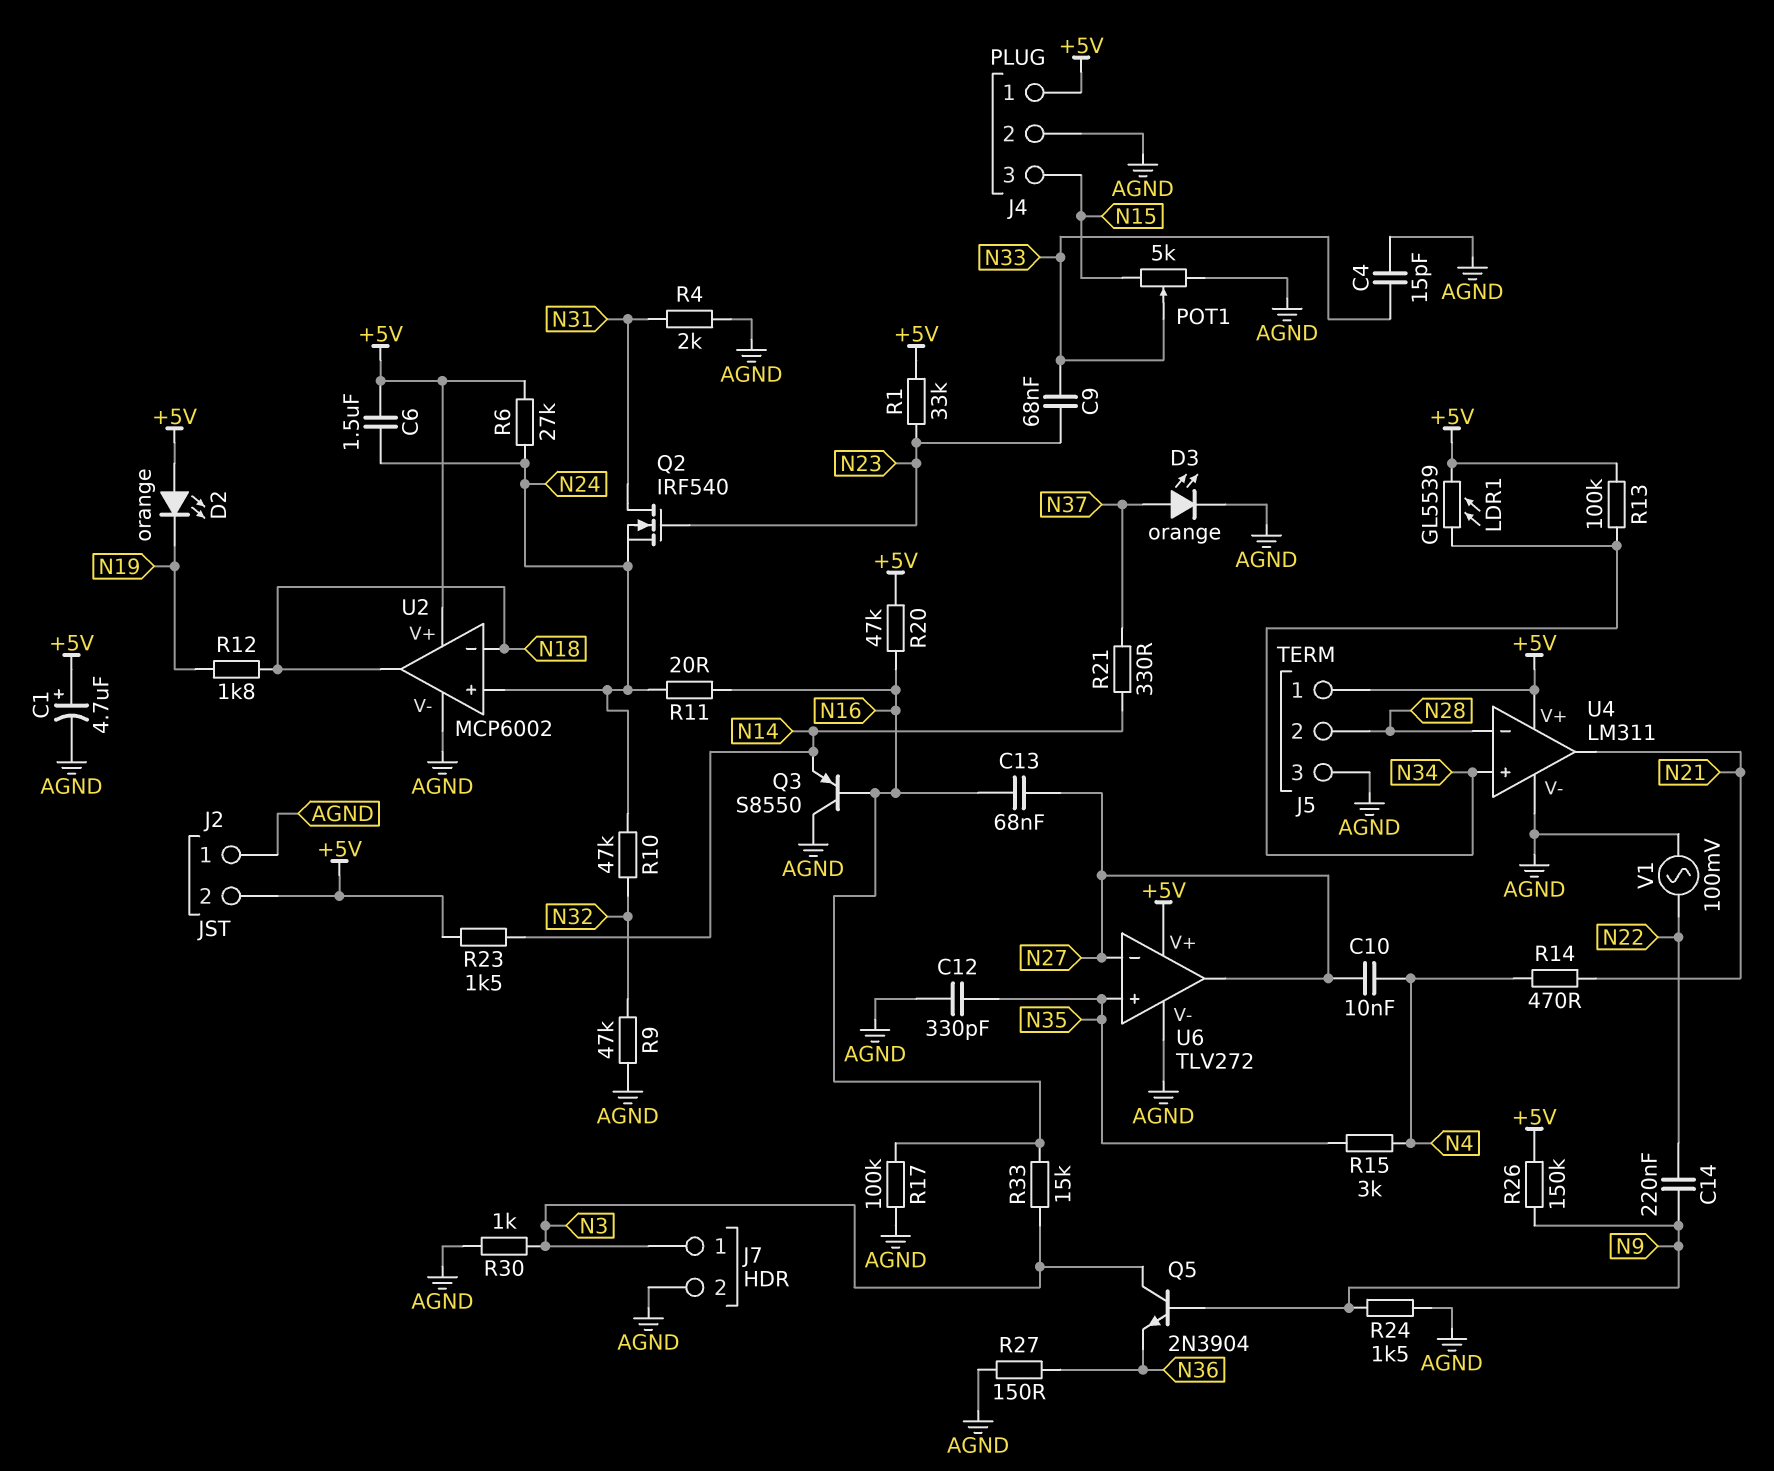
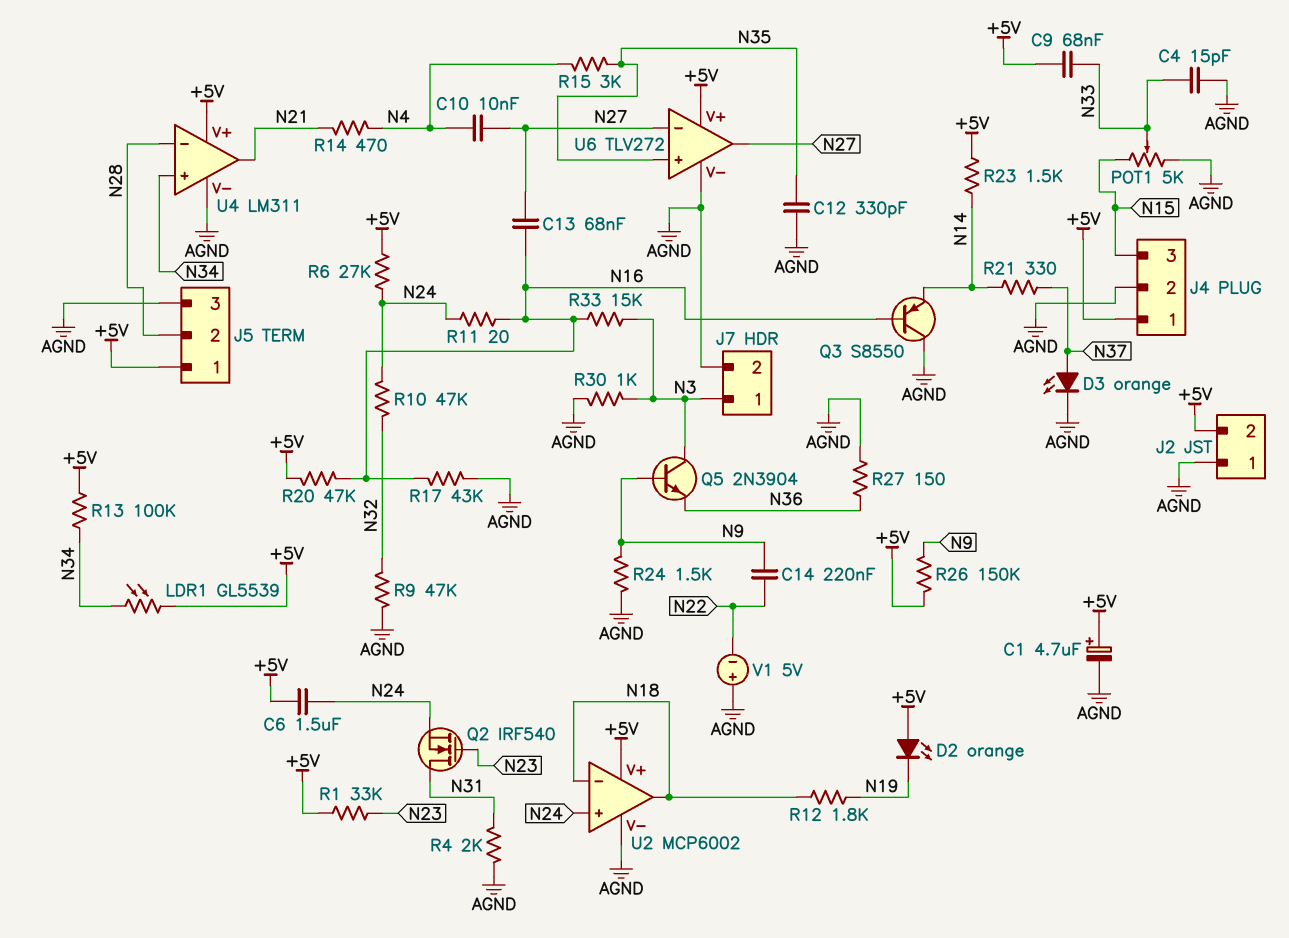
C9: 68nF (N23, N33) -> 68nF (+5V, N33)
R17: 100k (AGND, N16) -> 43k (AGND, N16)
V1: AC 100mV (AGND, N22) -> 5V (plus AGND, minus N22)

